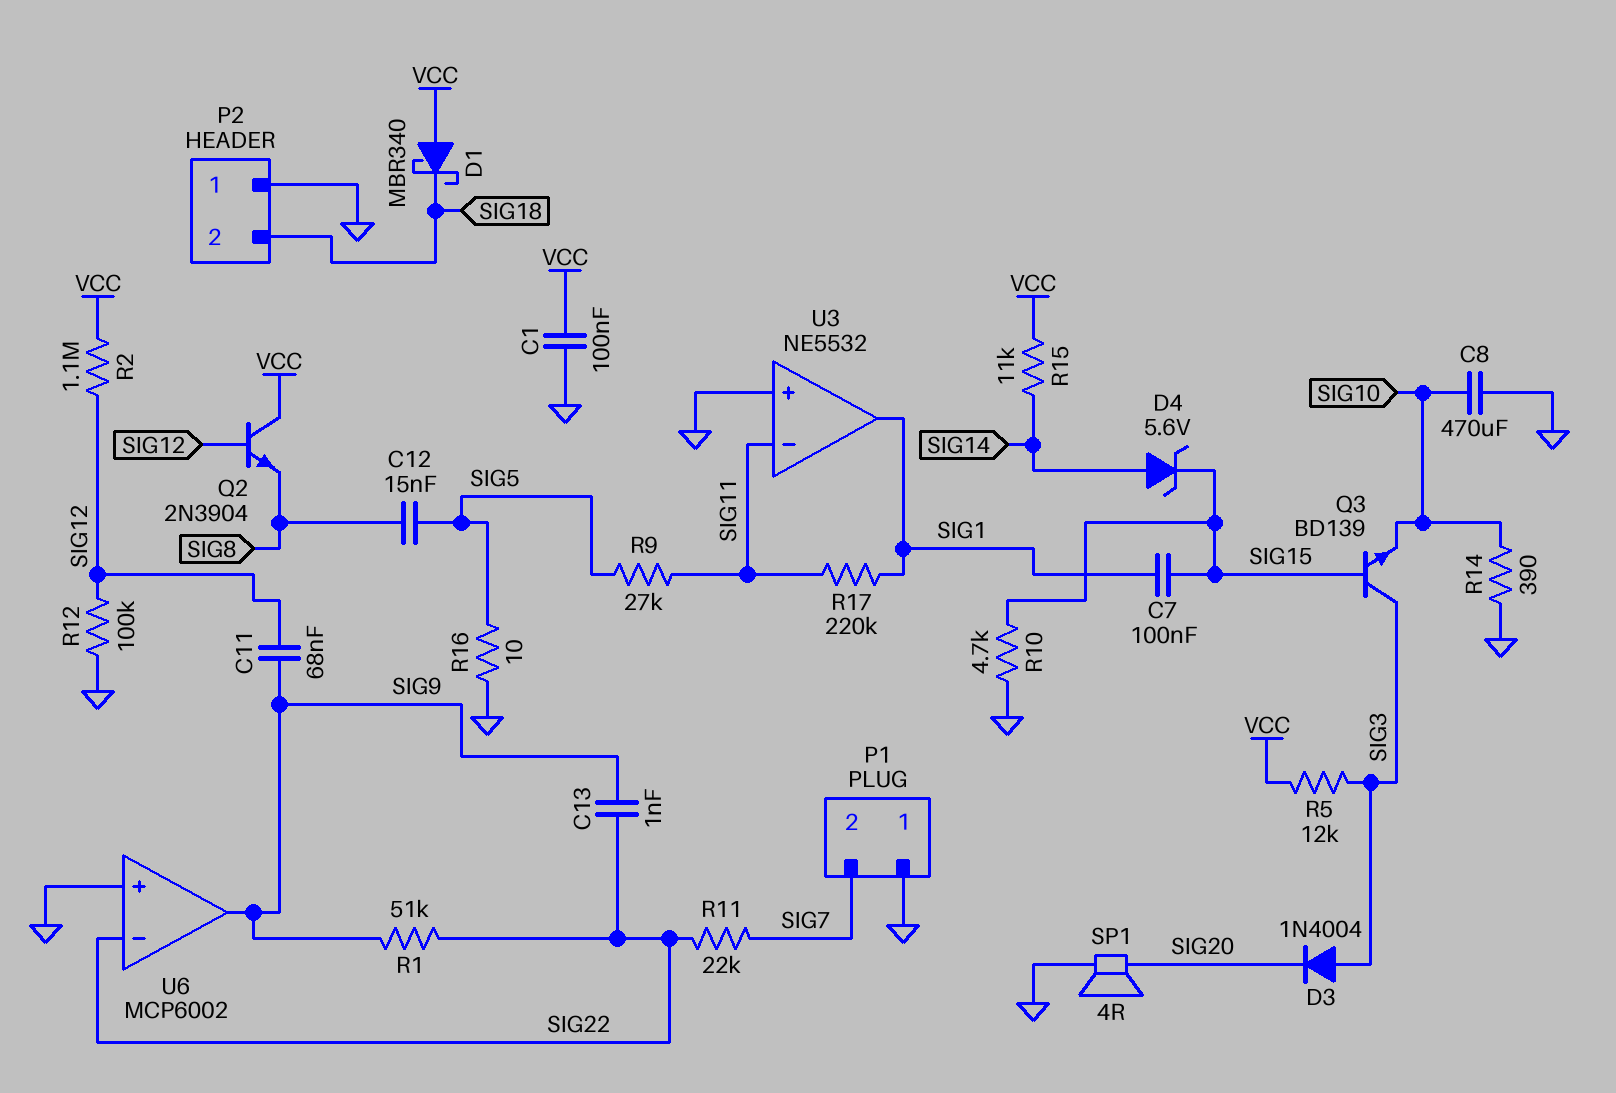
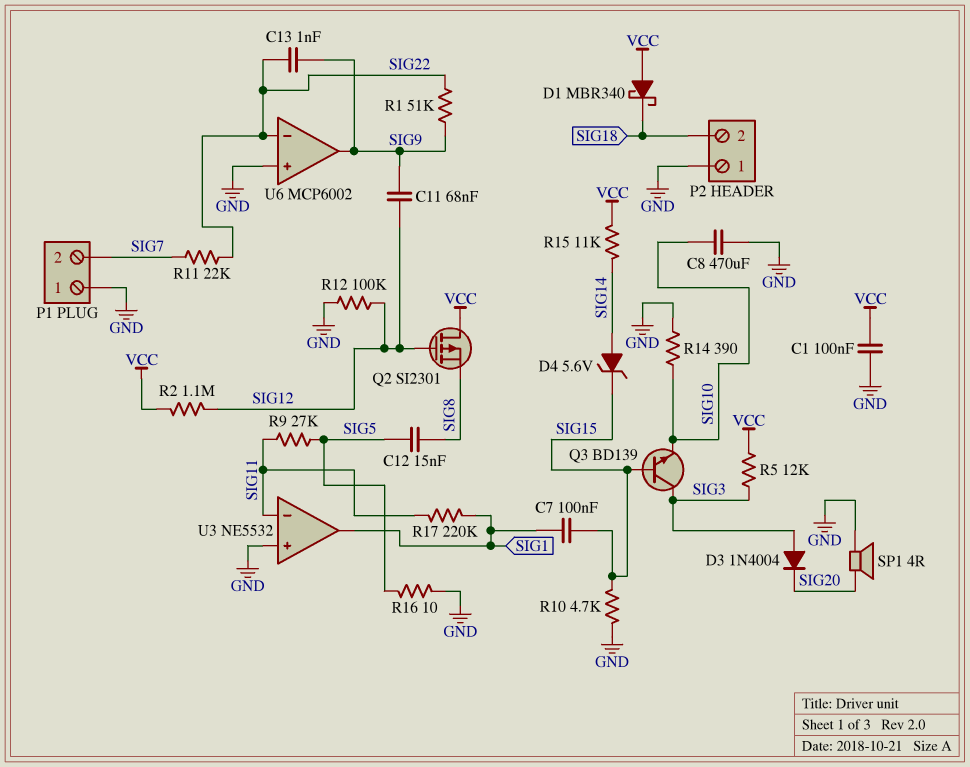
Q2: NPN 2N3904 (B SIG12, C VCC, E SIG8) -> PMOS SI2301 (G SIG12, D VCC, S SIG8)

